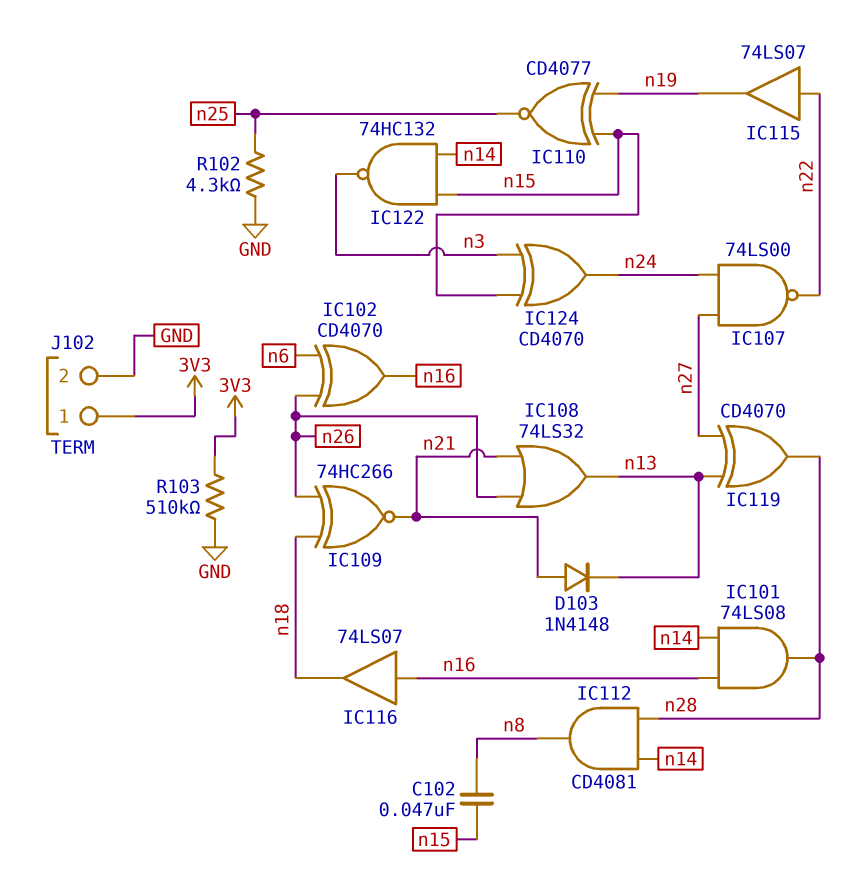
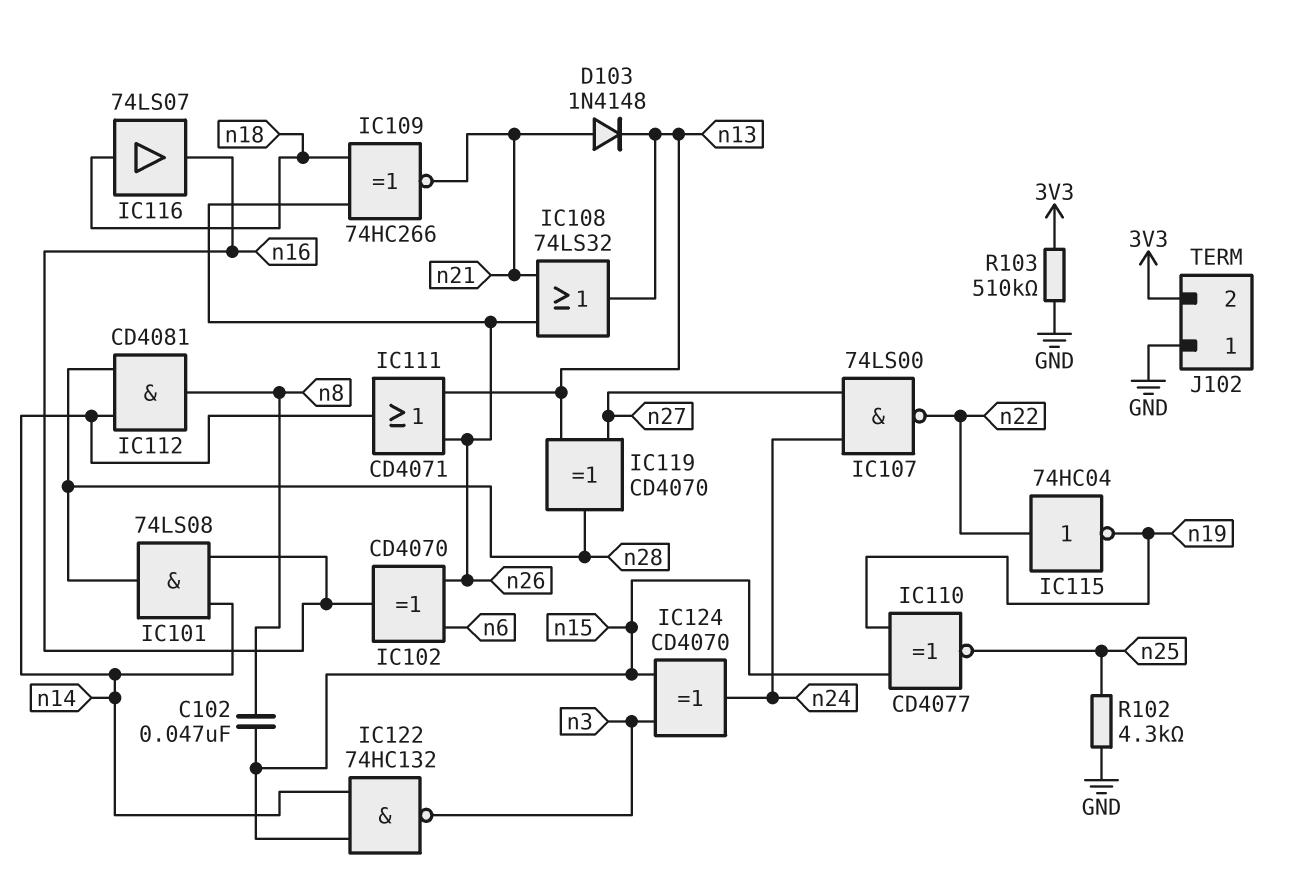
IC111: none -> OR CD4071 (in n13, in n26, out n14)
IC115: buffer 74LS07 (in n22, out n19) -> NOT 74HC04 (in n22, out n19)
IC116: buffer 74LS07 (in n16, out n18) -> buffer 74LS07 (in n18, out n16)
J102 pin 1: 3V3 -> GND
J102 pin 2: GND -> 3V3

